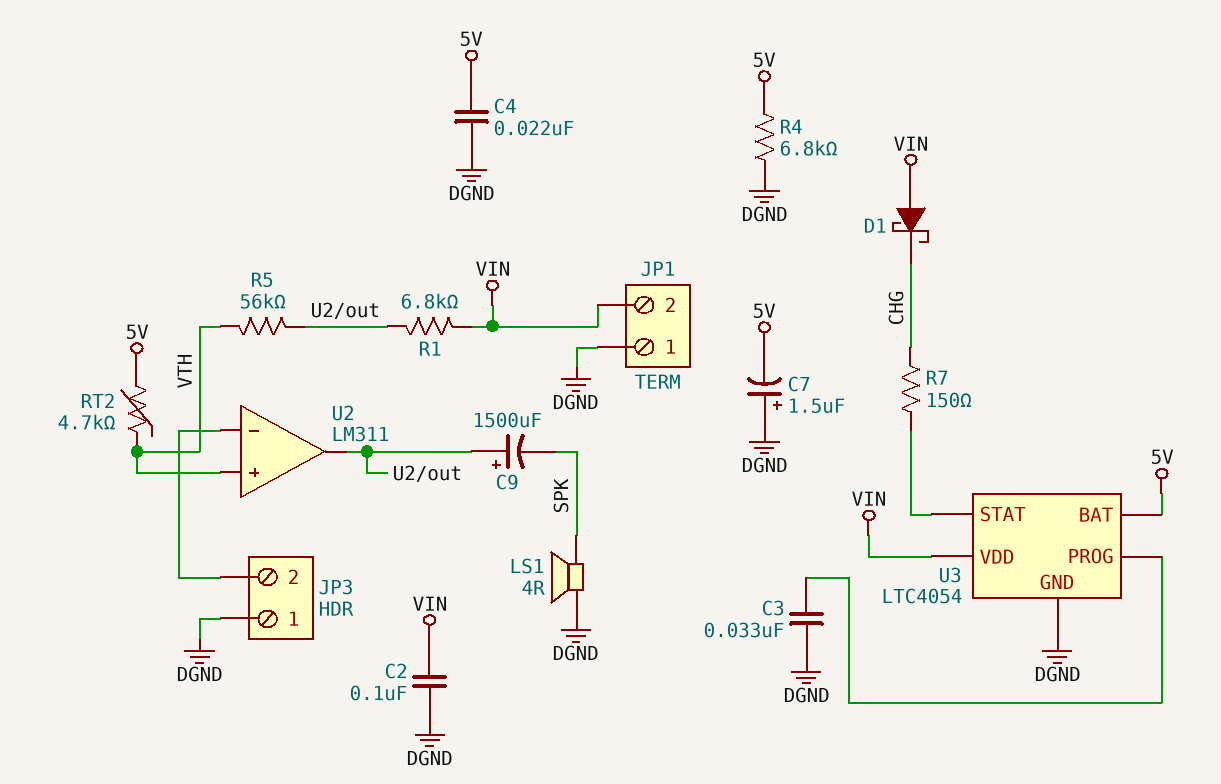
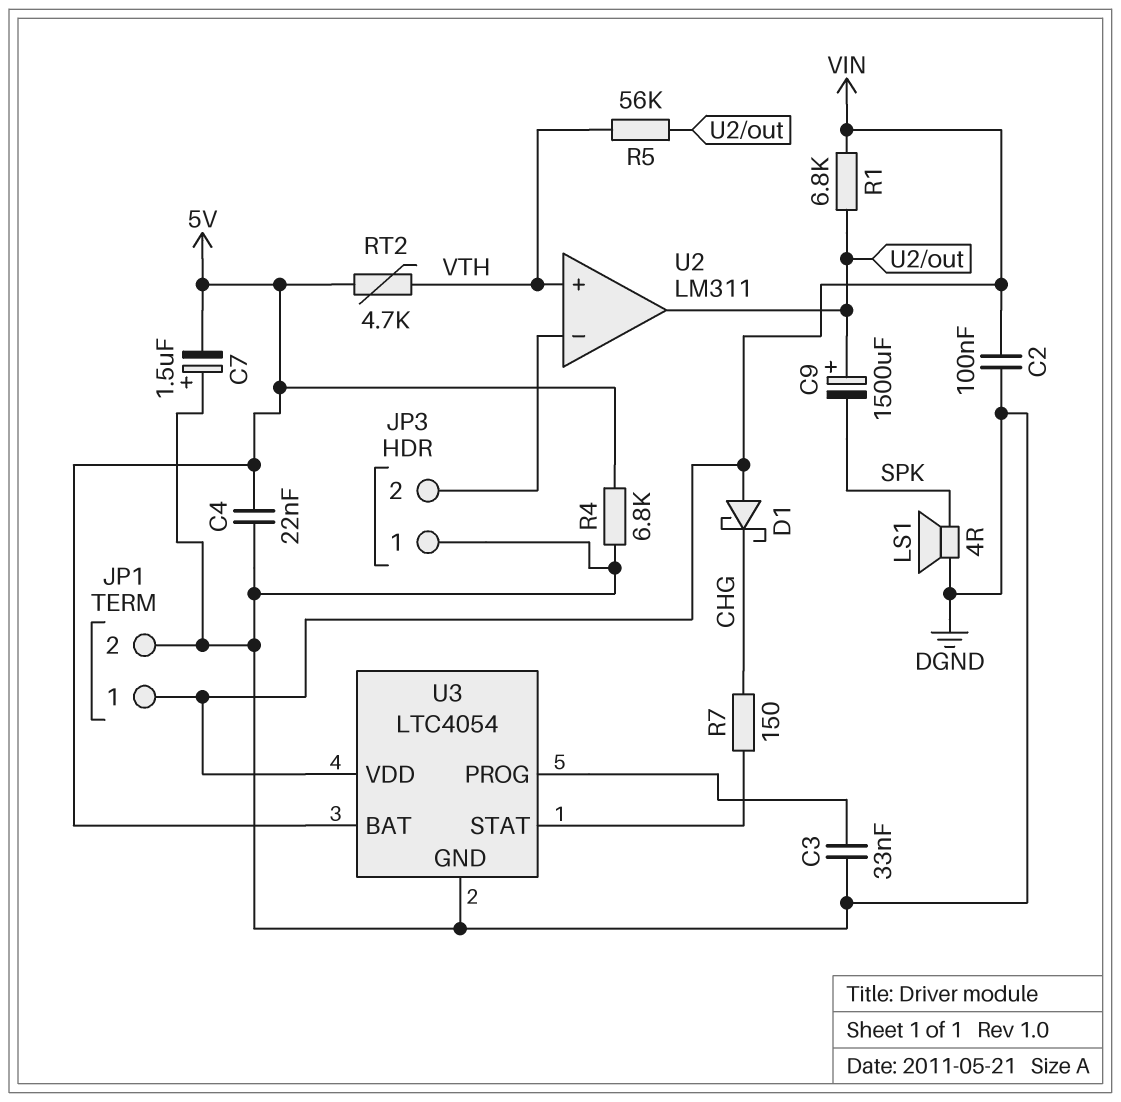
JP1 pin 1: DGND -> VIN
JP1 pin 2: VIN -> DGND

